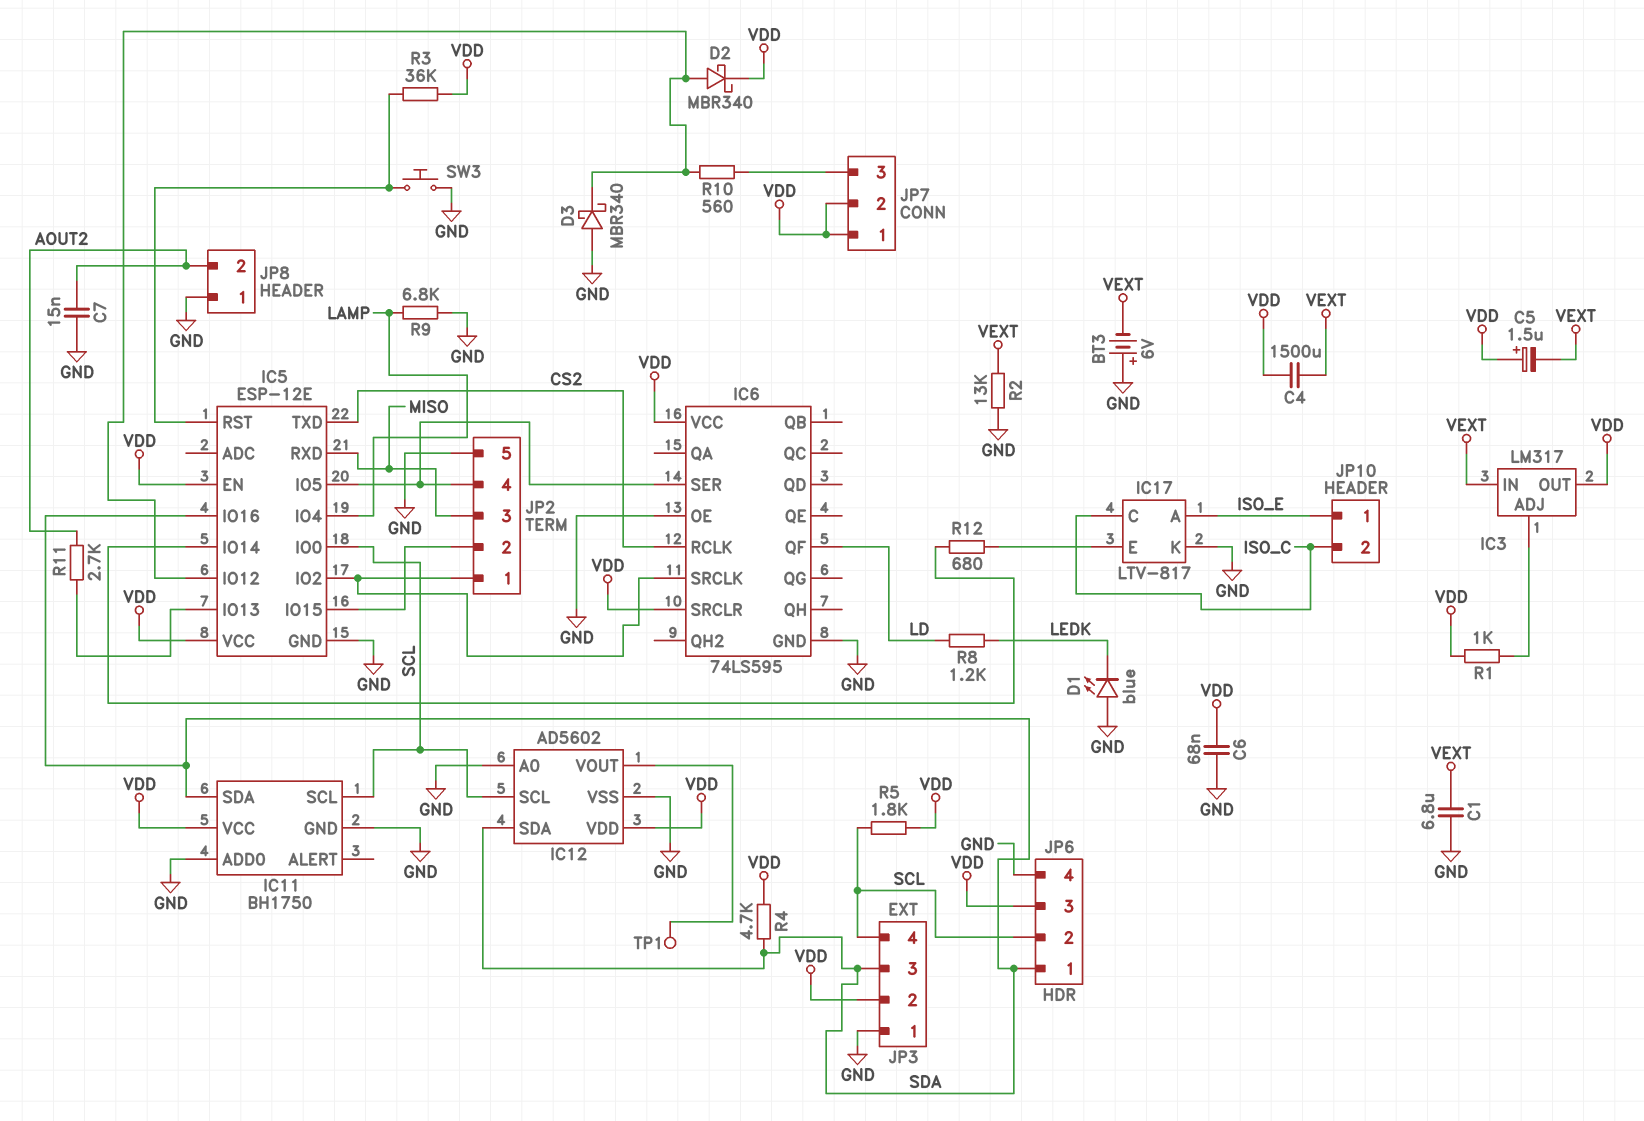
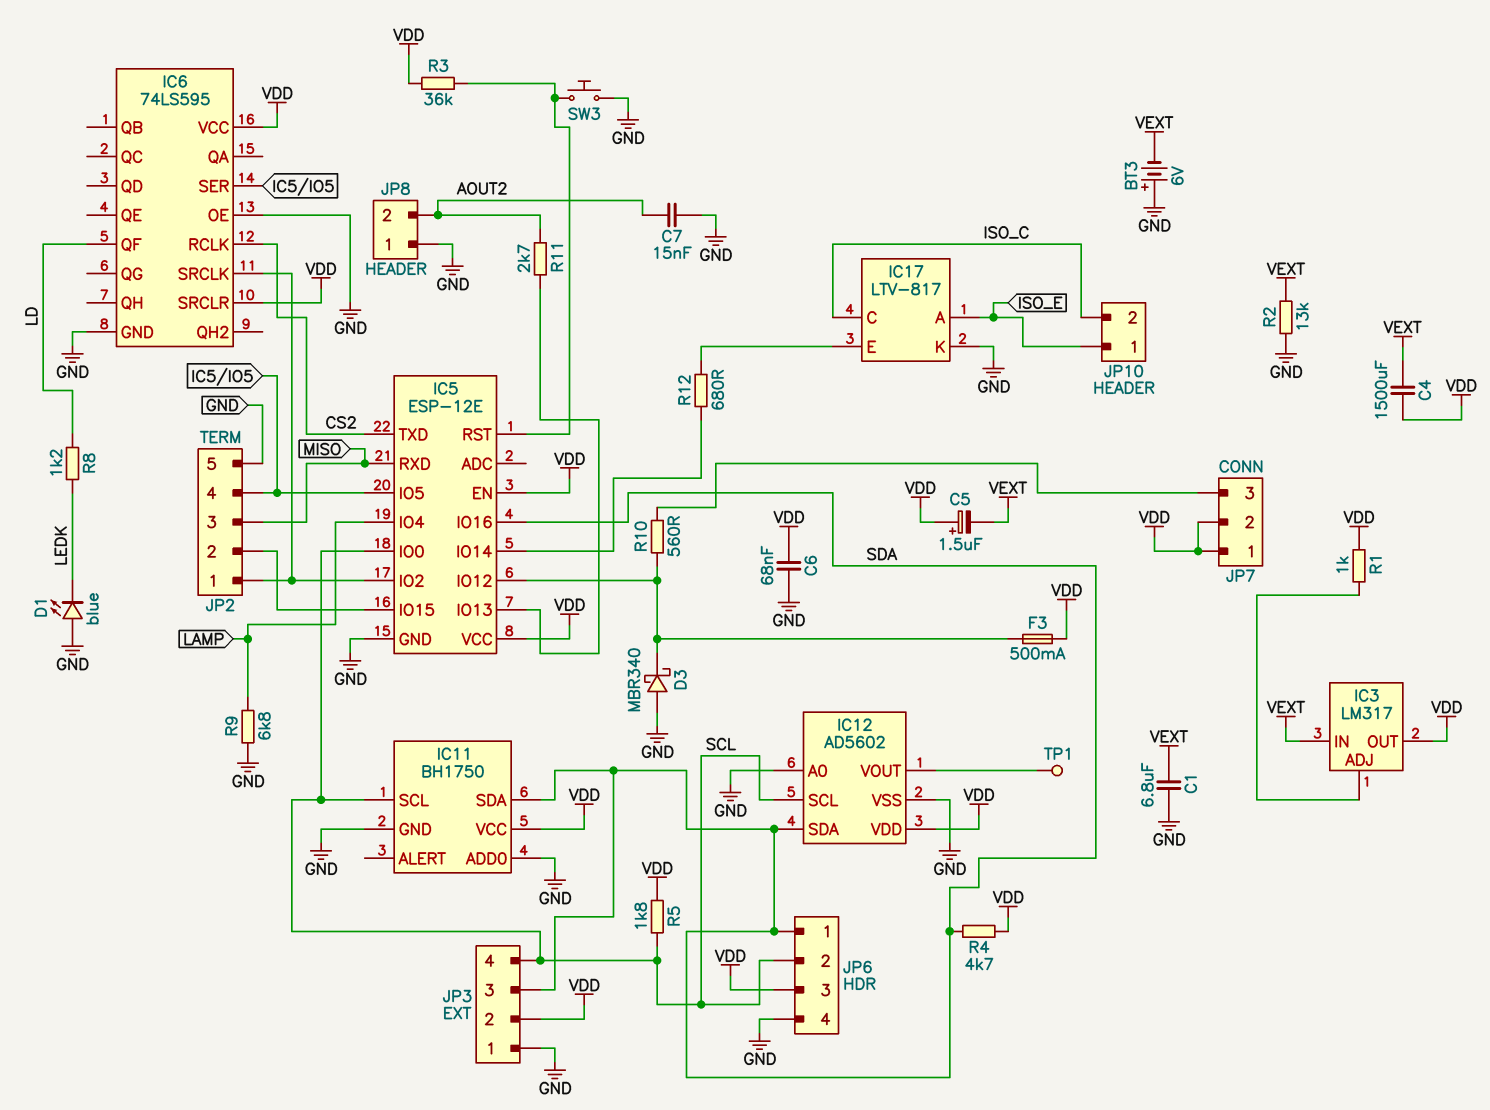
D2: schottky MBR340 (A IC5/IO12, K VDD) -> none
F3: none -> 500mA (IC5/IO12, VDD)

